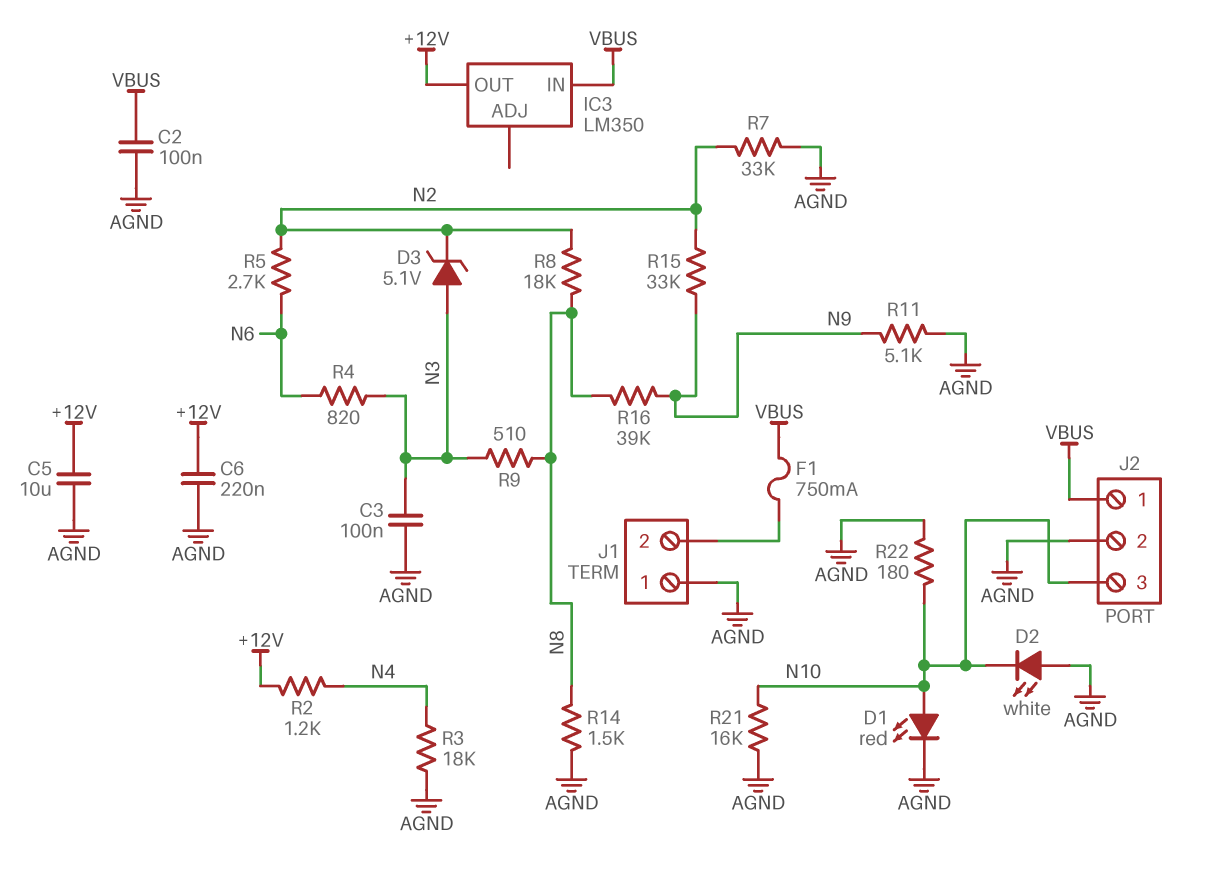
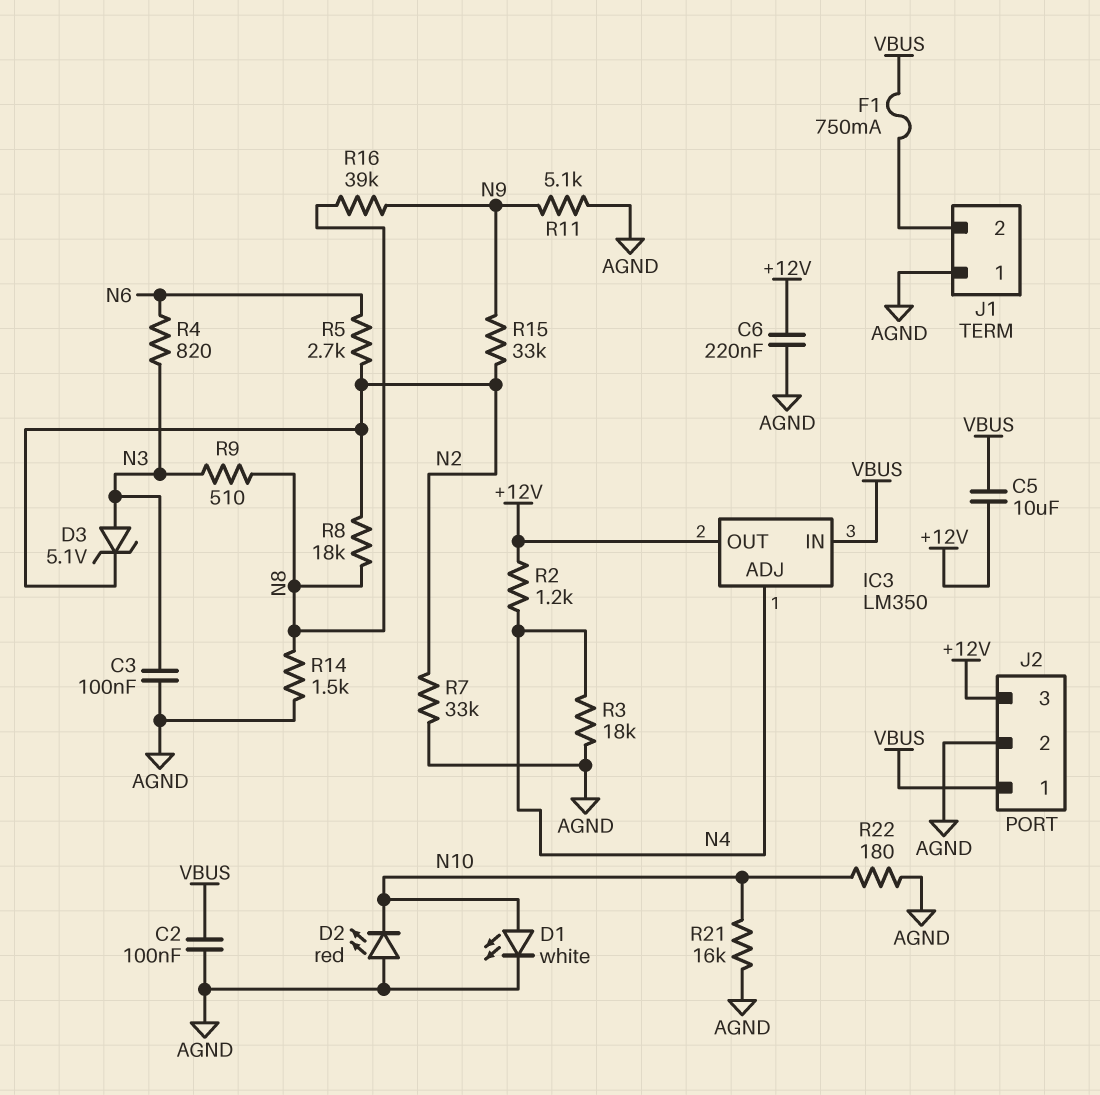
C5: 10uF (+12V, AGND) -> 10uF (+12V, VBUS)
D1: LED red (A N10, K AGND) -> LED white (A N10, K AGND)
D2: LED white (A AGND, K N10) -> LED red (A AGND, K N10)
IC3 pin ADJ: none -> N4
J2 pin 3: N10 -> +12V

